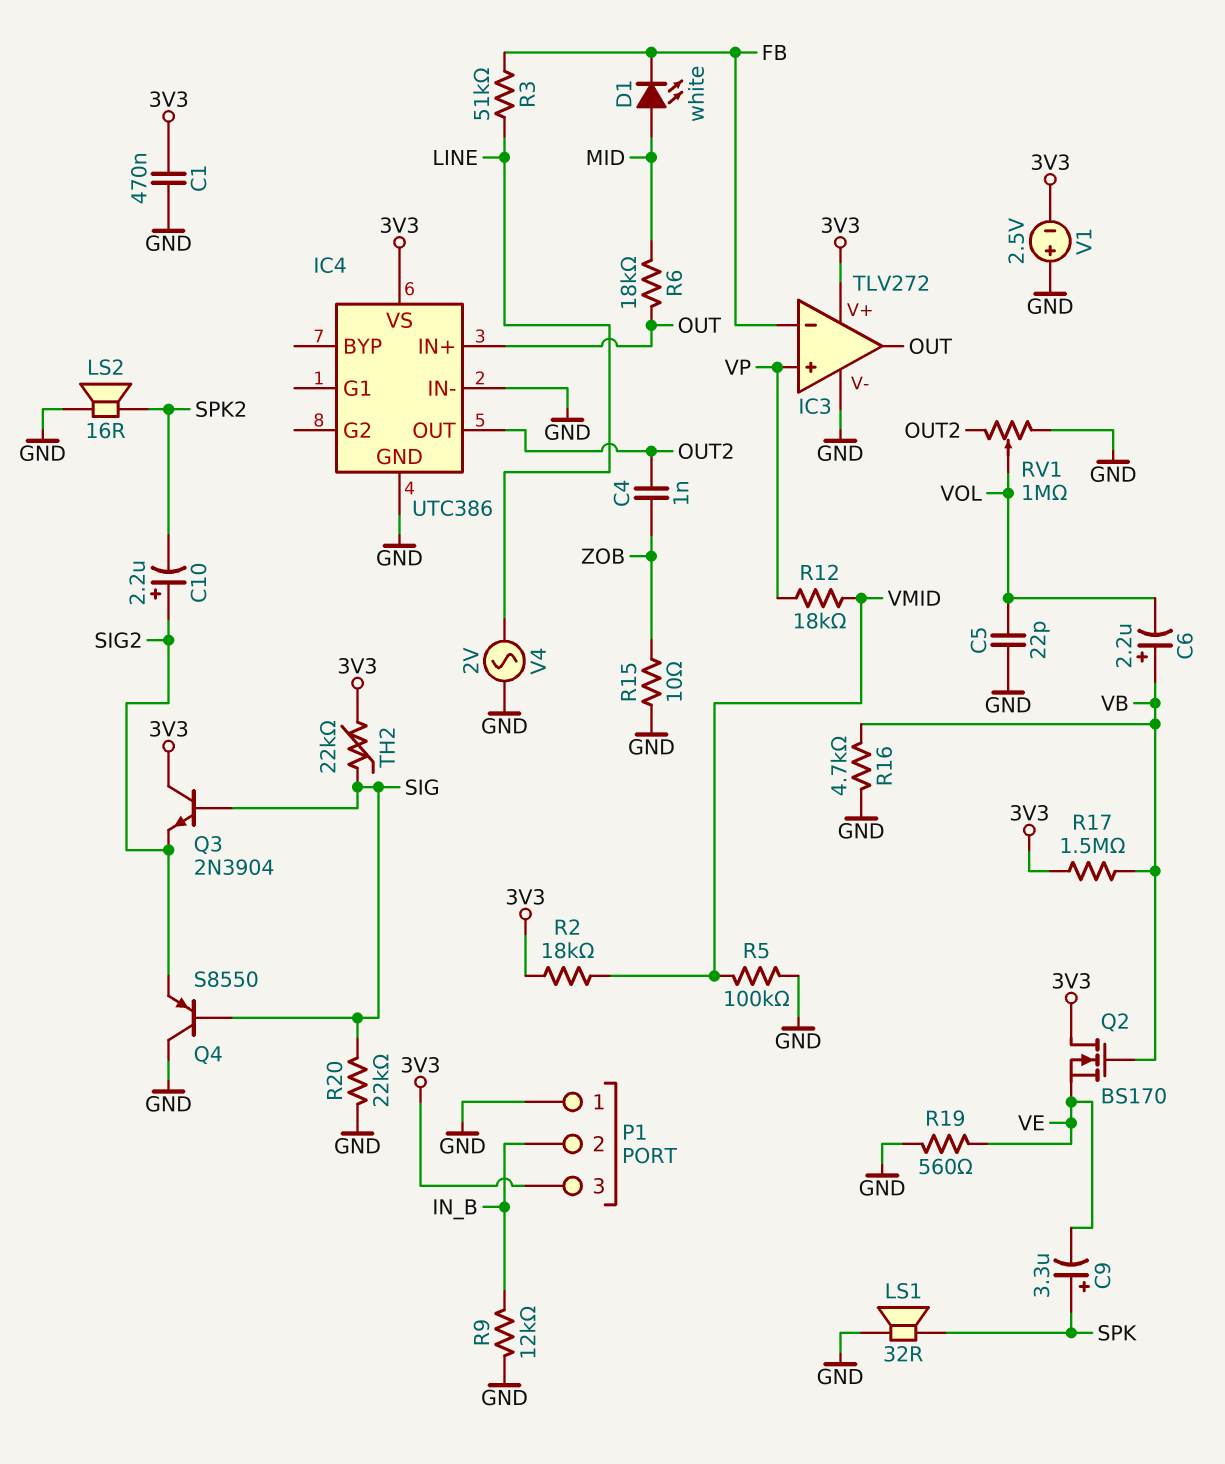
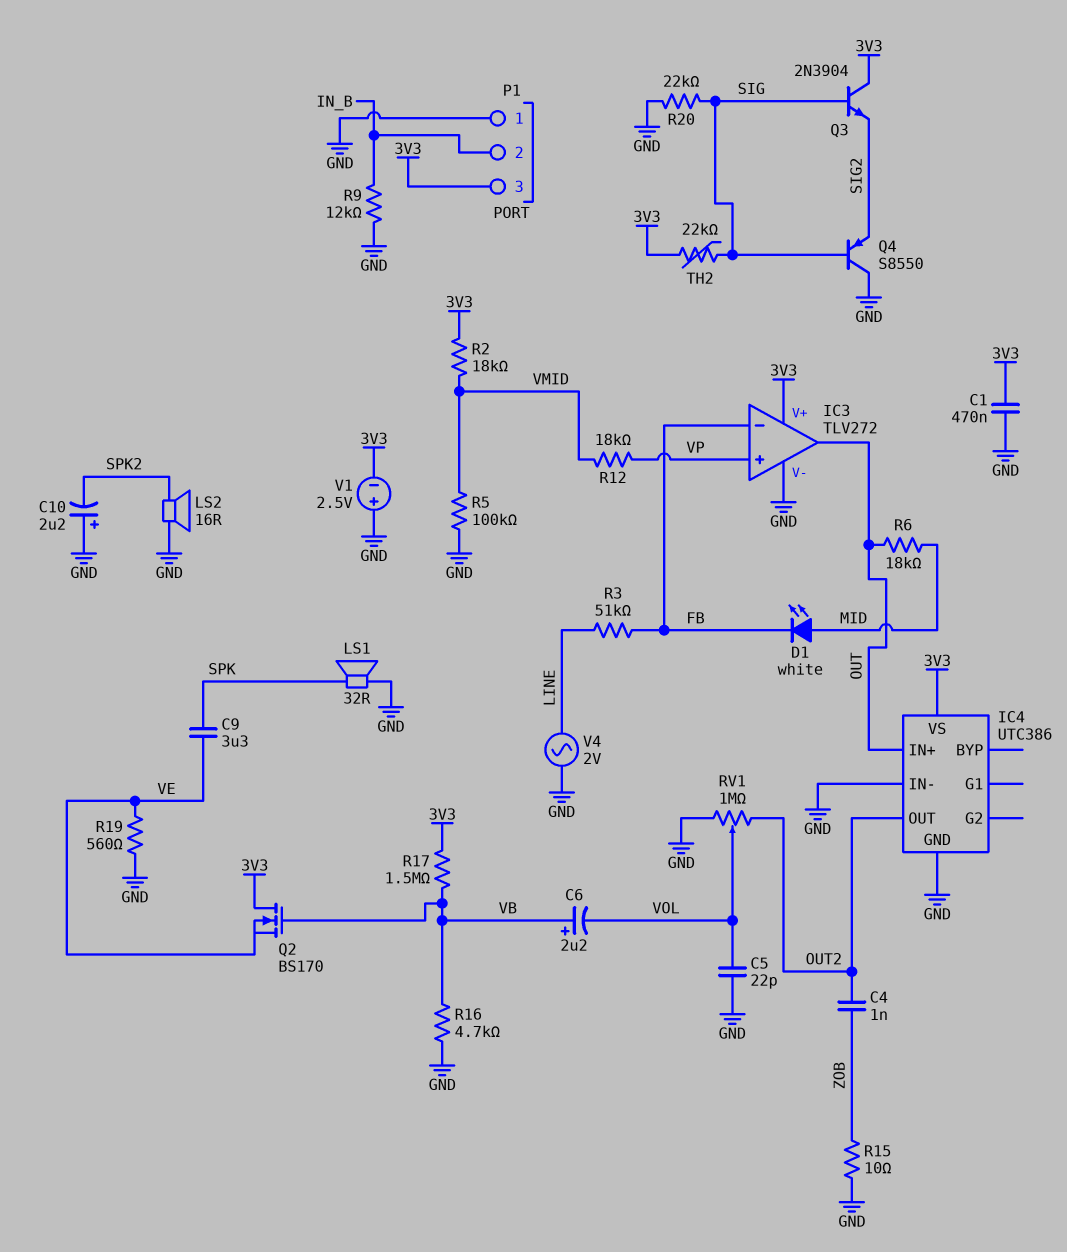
C9: 3.3uF (plus SPK, minus VE) -> 3.3uF (SPK, VE)
C10: 2.2uF (plus SIG2, minus SPK2) -> 2.2uF (plus GND, minus SPK2)

